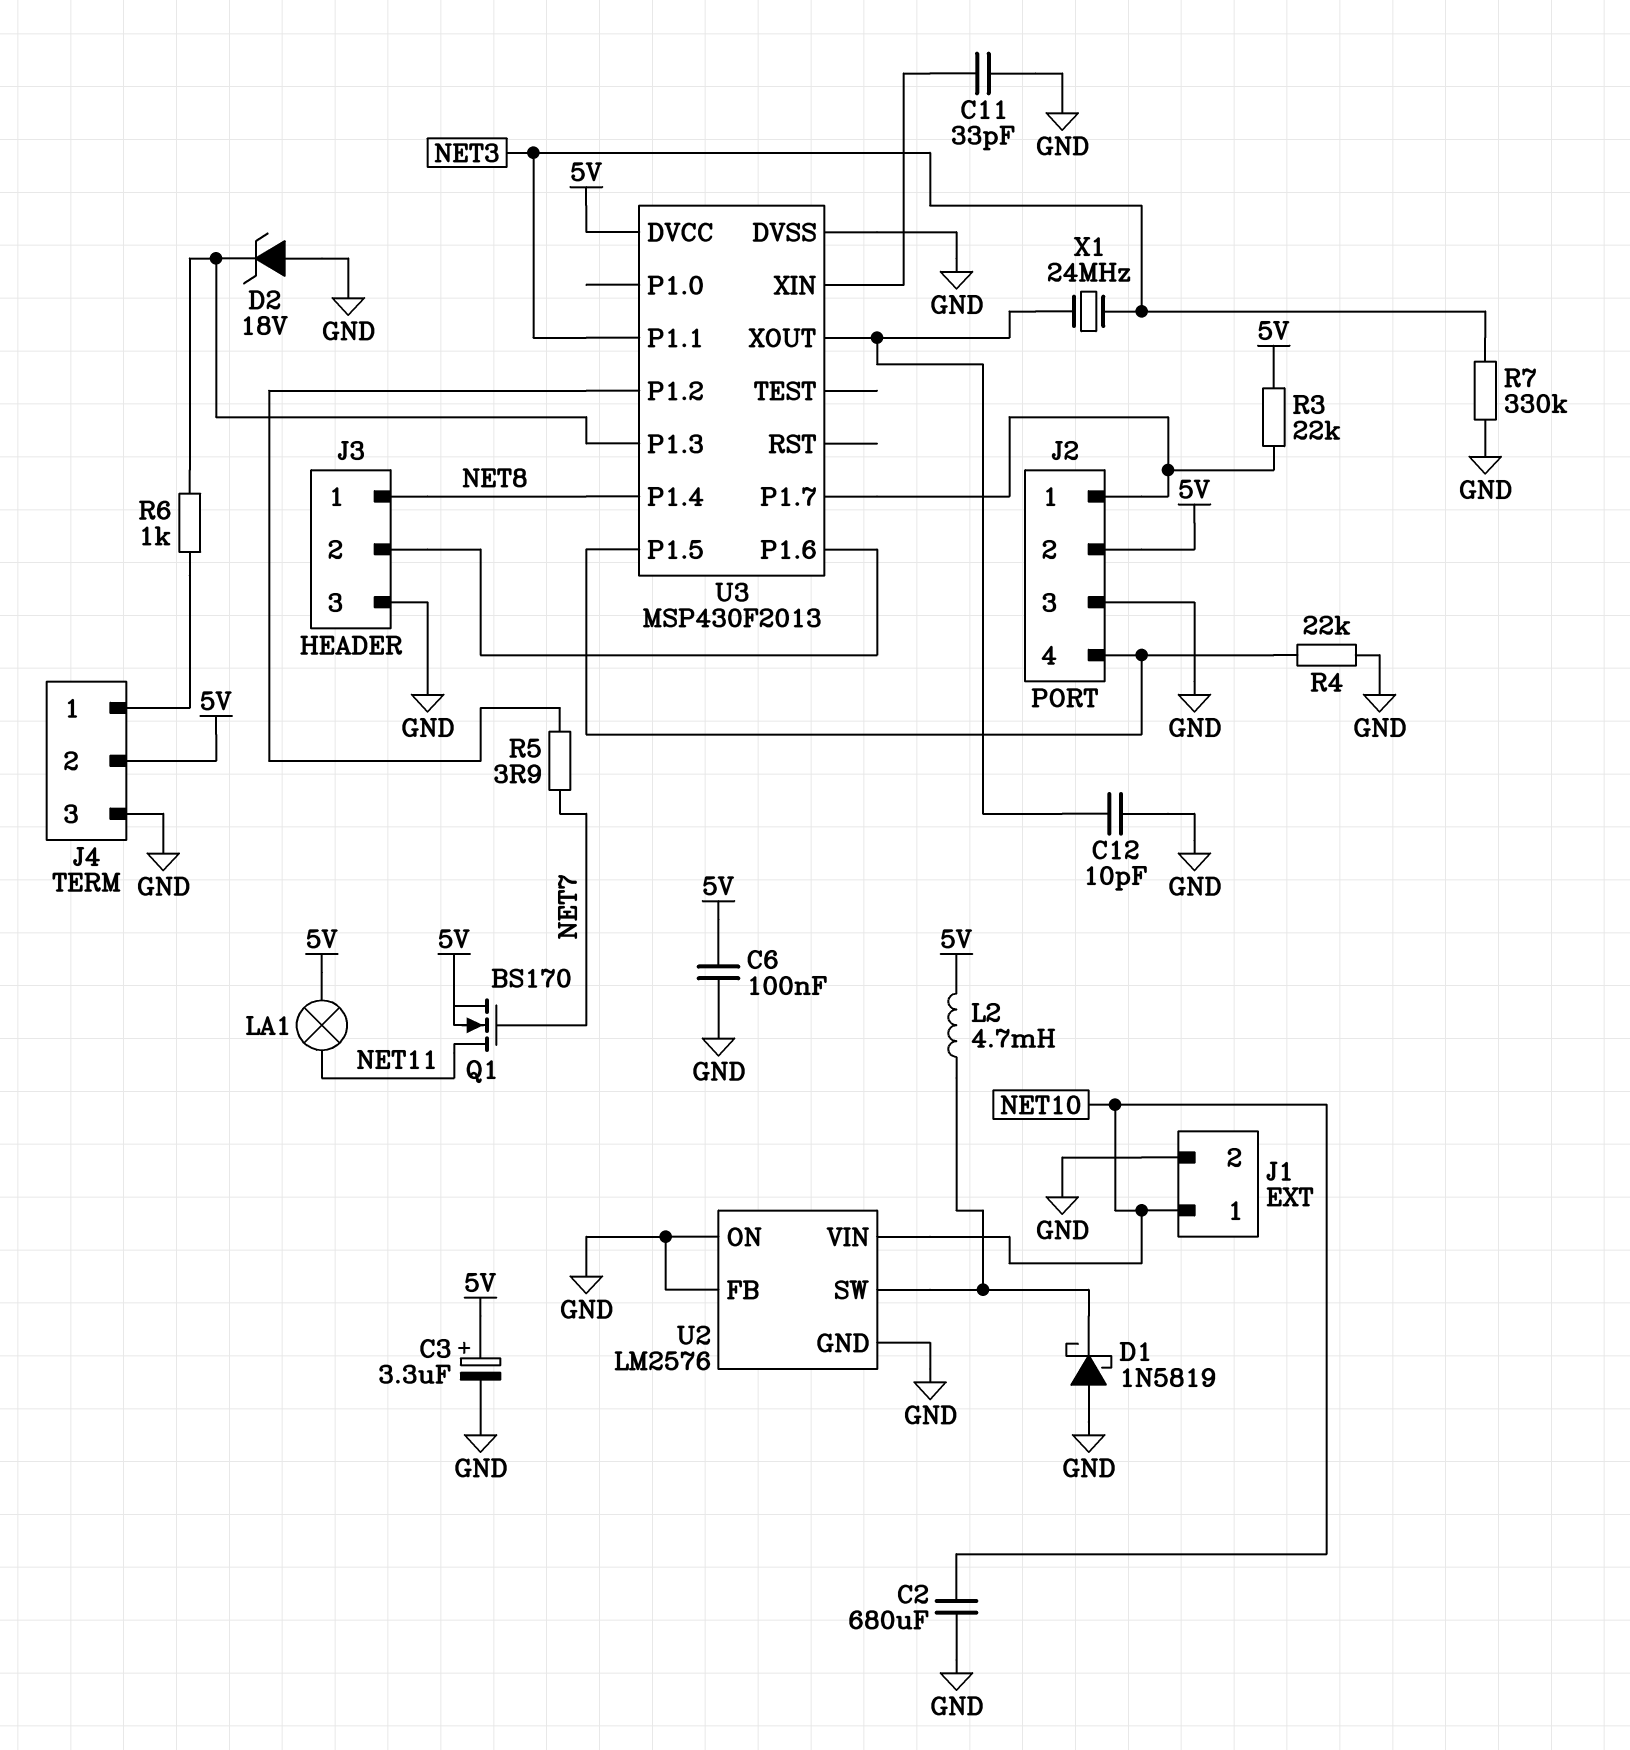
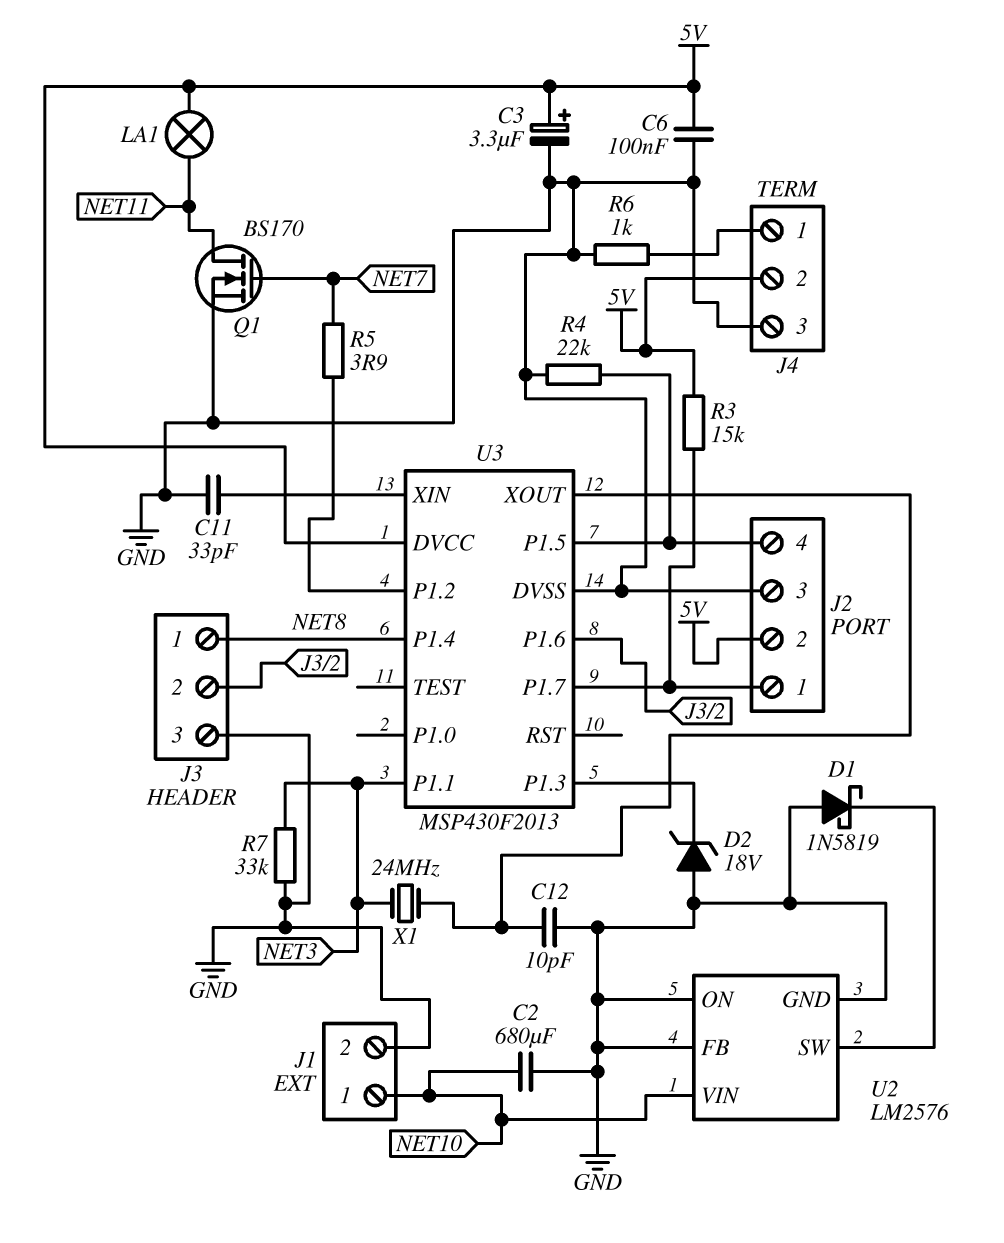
L2: 4.7mH (5V, U2/SW) -> none
Q1: NMOS BS170 (G NET7, D NET11, S 5V) -> NMOS BS170 (G NET7, D NET11, S GND)
R3: 22k (5V, J2/1) -> 15k (5V, J2/1)
R6: 1k (J4/1, U3/P1.3) -> 1k (GND, J4/1)
R7: 330k (GND, NET3) -> 33k (GND, NET3)

